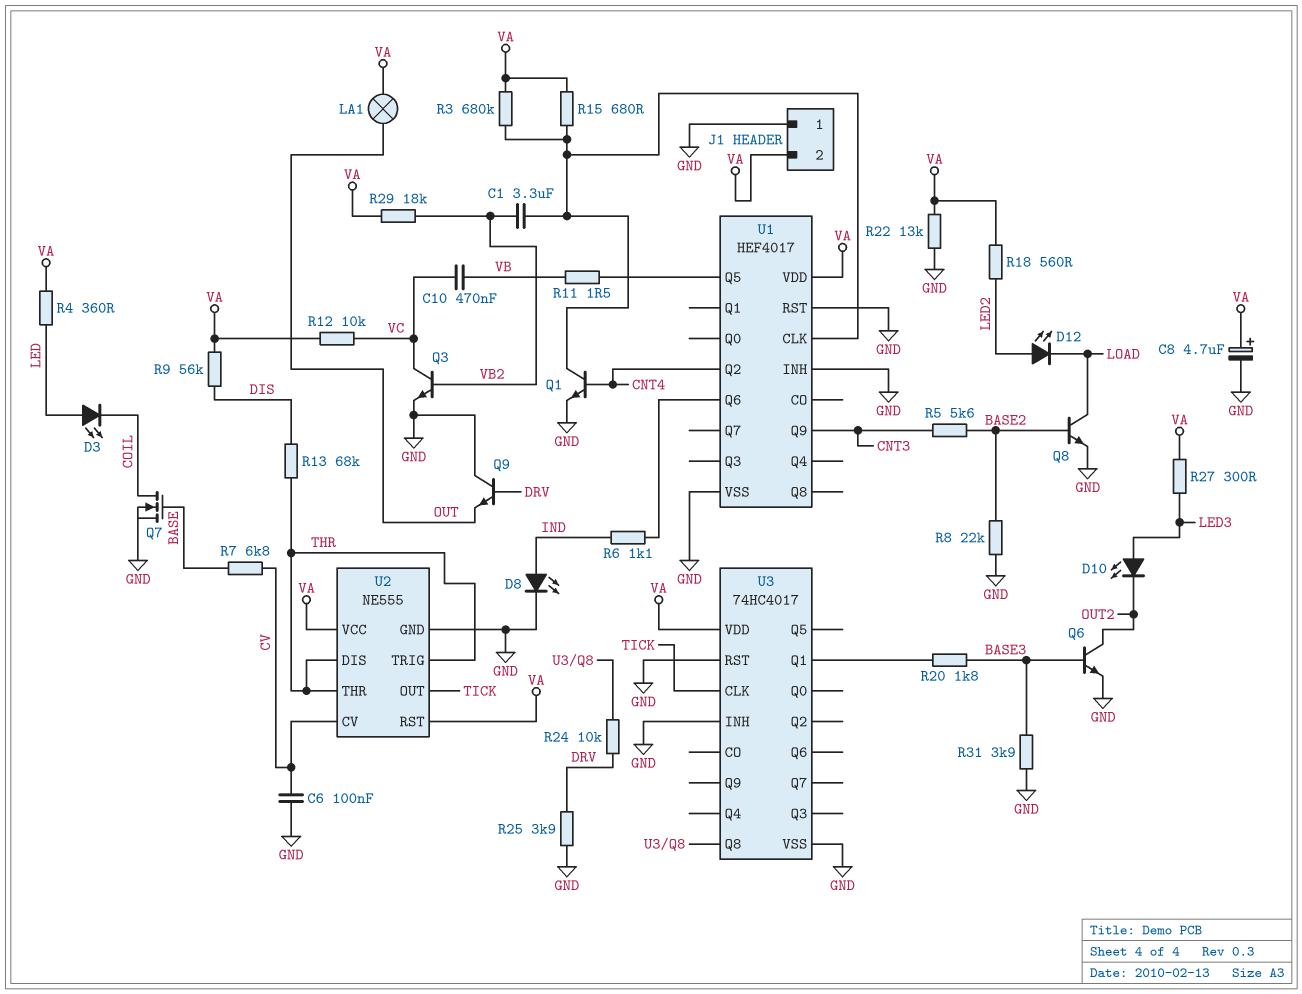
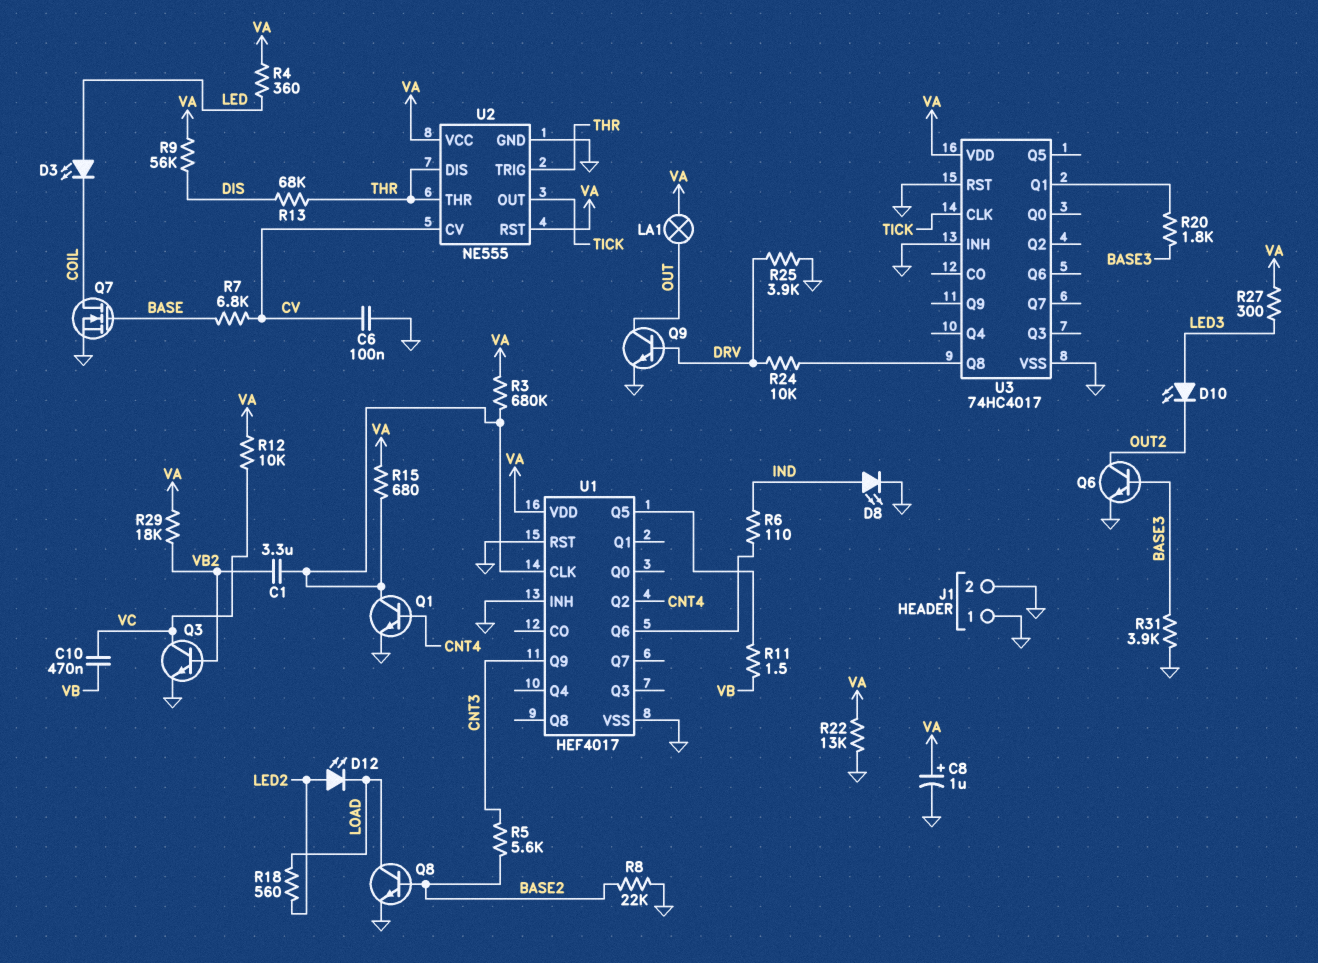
C8: 4.7uF (plus VA, minus GND) -> 1uF (plus VA, minus GND)
J1 pin 2: VA -> GND
Q9: NPN (B DRV, C GND, E OUT) -> NPN (B DRV, C OUT, E GND)
R6: 1.1k (IND, U1/Q6) -> 110 (IND, U1/Q6)
R18: 560 (LED2, VA) -> 560 (LED2, LOAD)

